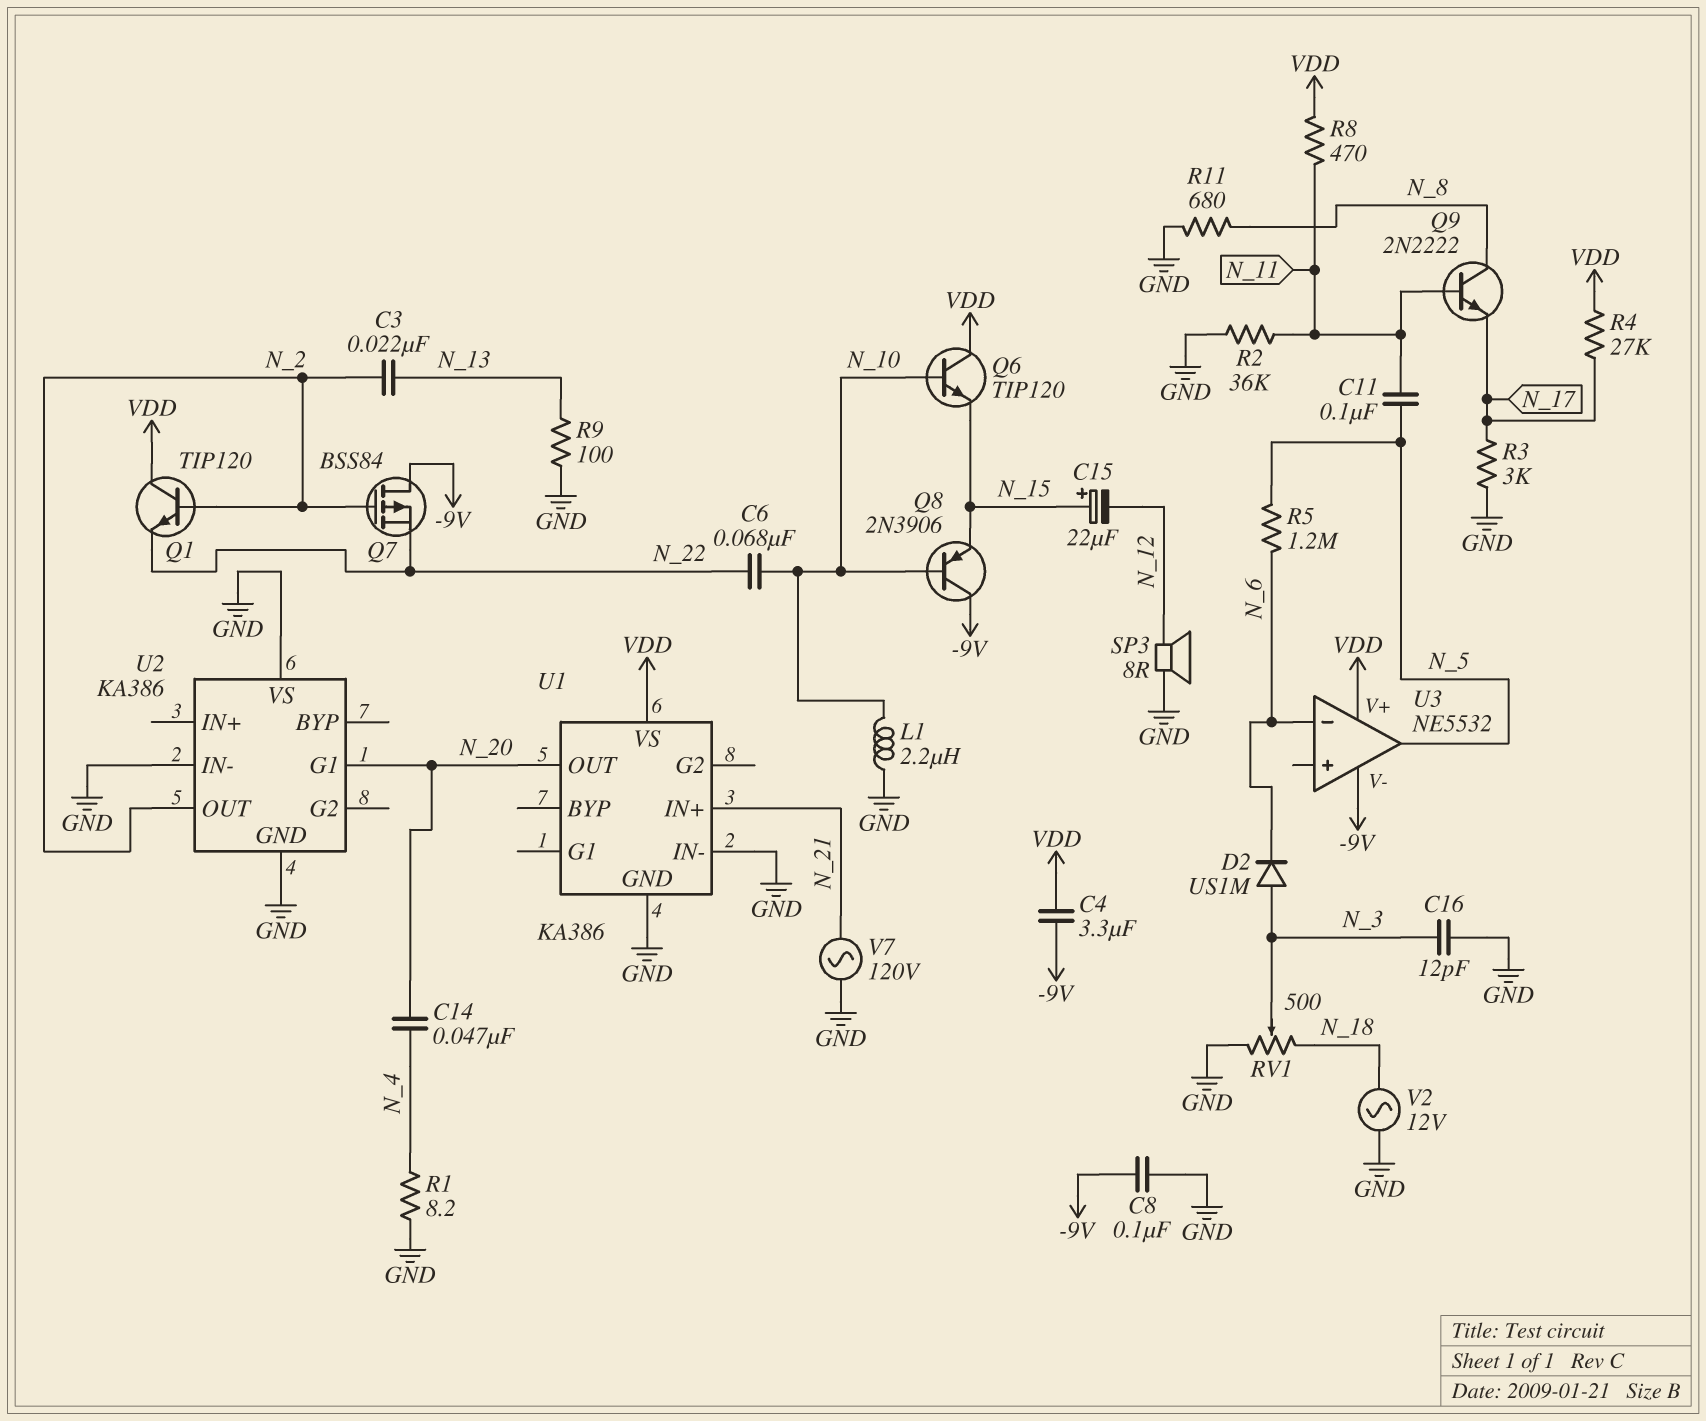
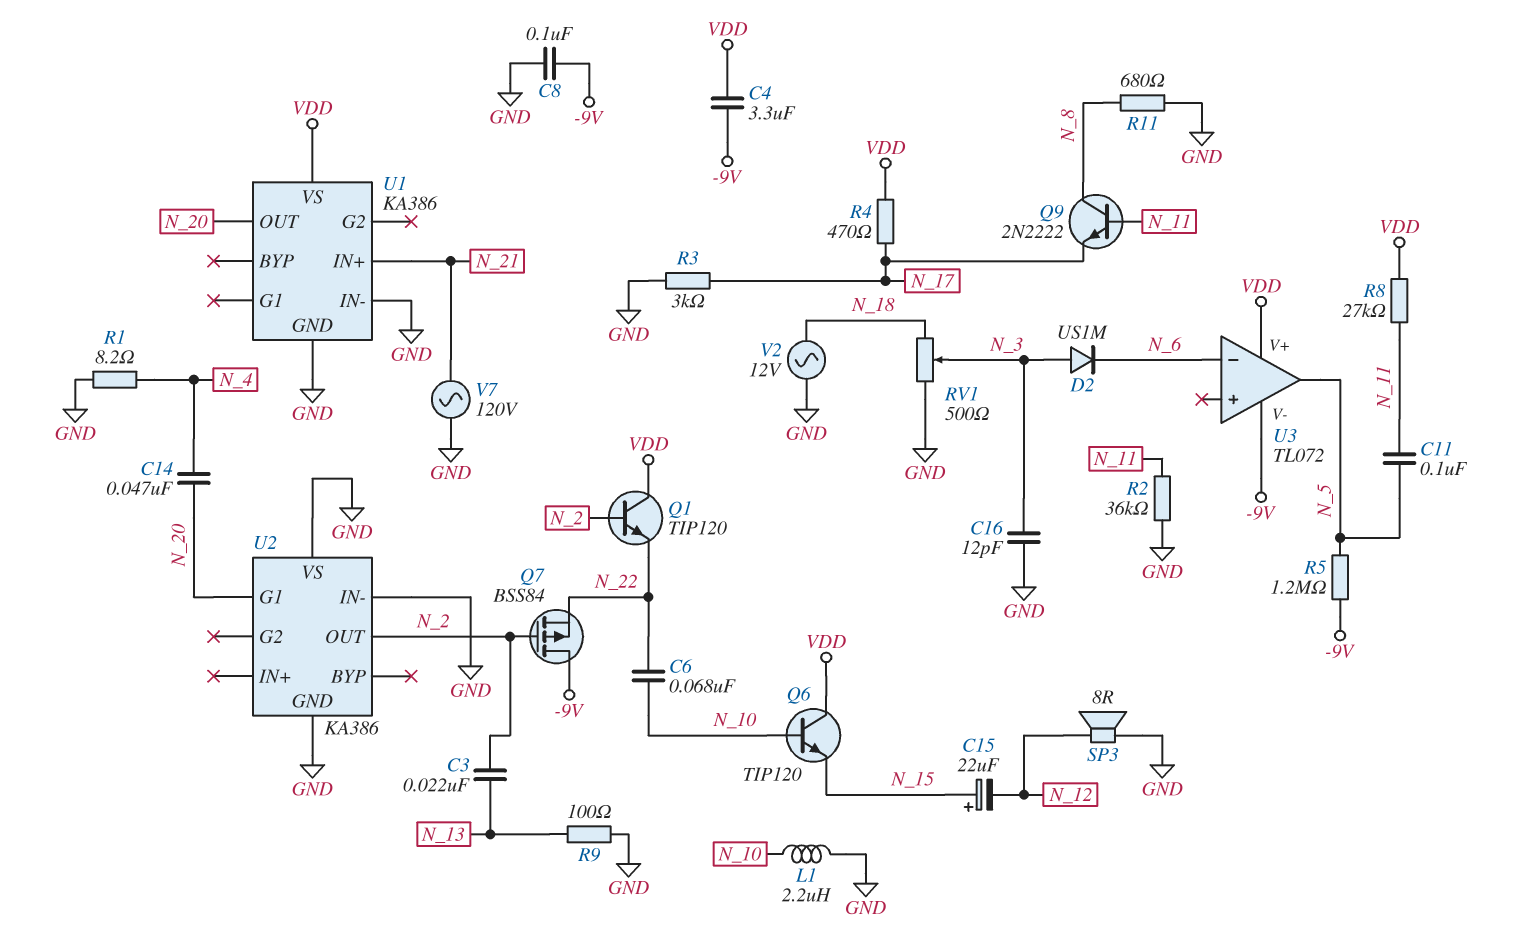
Q8: PNP 2N3906 (B N_10, C -9V, E N_15) -> none
R4: 27k (N_17, VDD) -> 470 (N_17, VDD)
R5: 1.2M (N_5, N_6) -> 1.2M (-9V, N_5)
R8: 470 (N_11, VDD) -> 27k (N_11, VDD)
U3: NE5532 -> TL072

